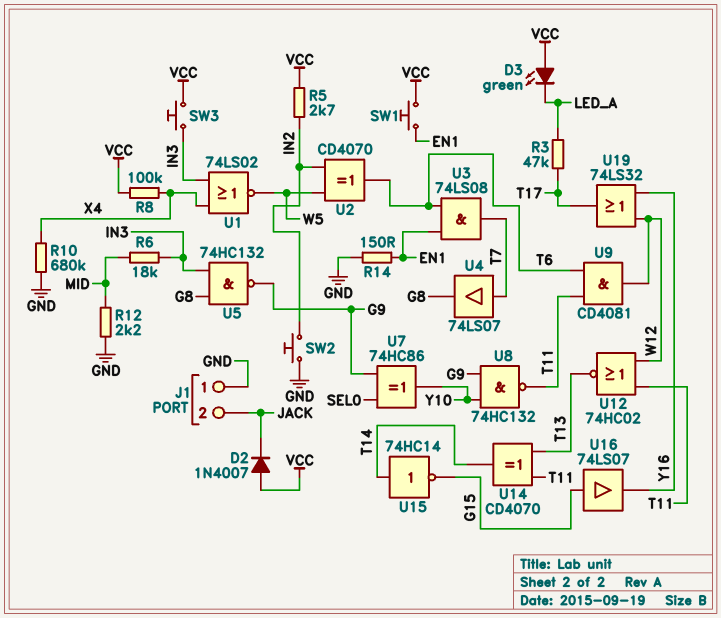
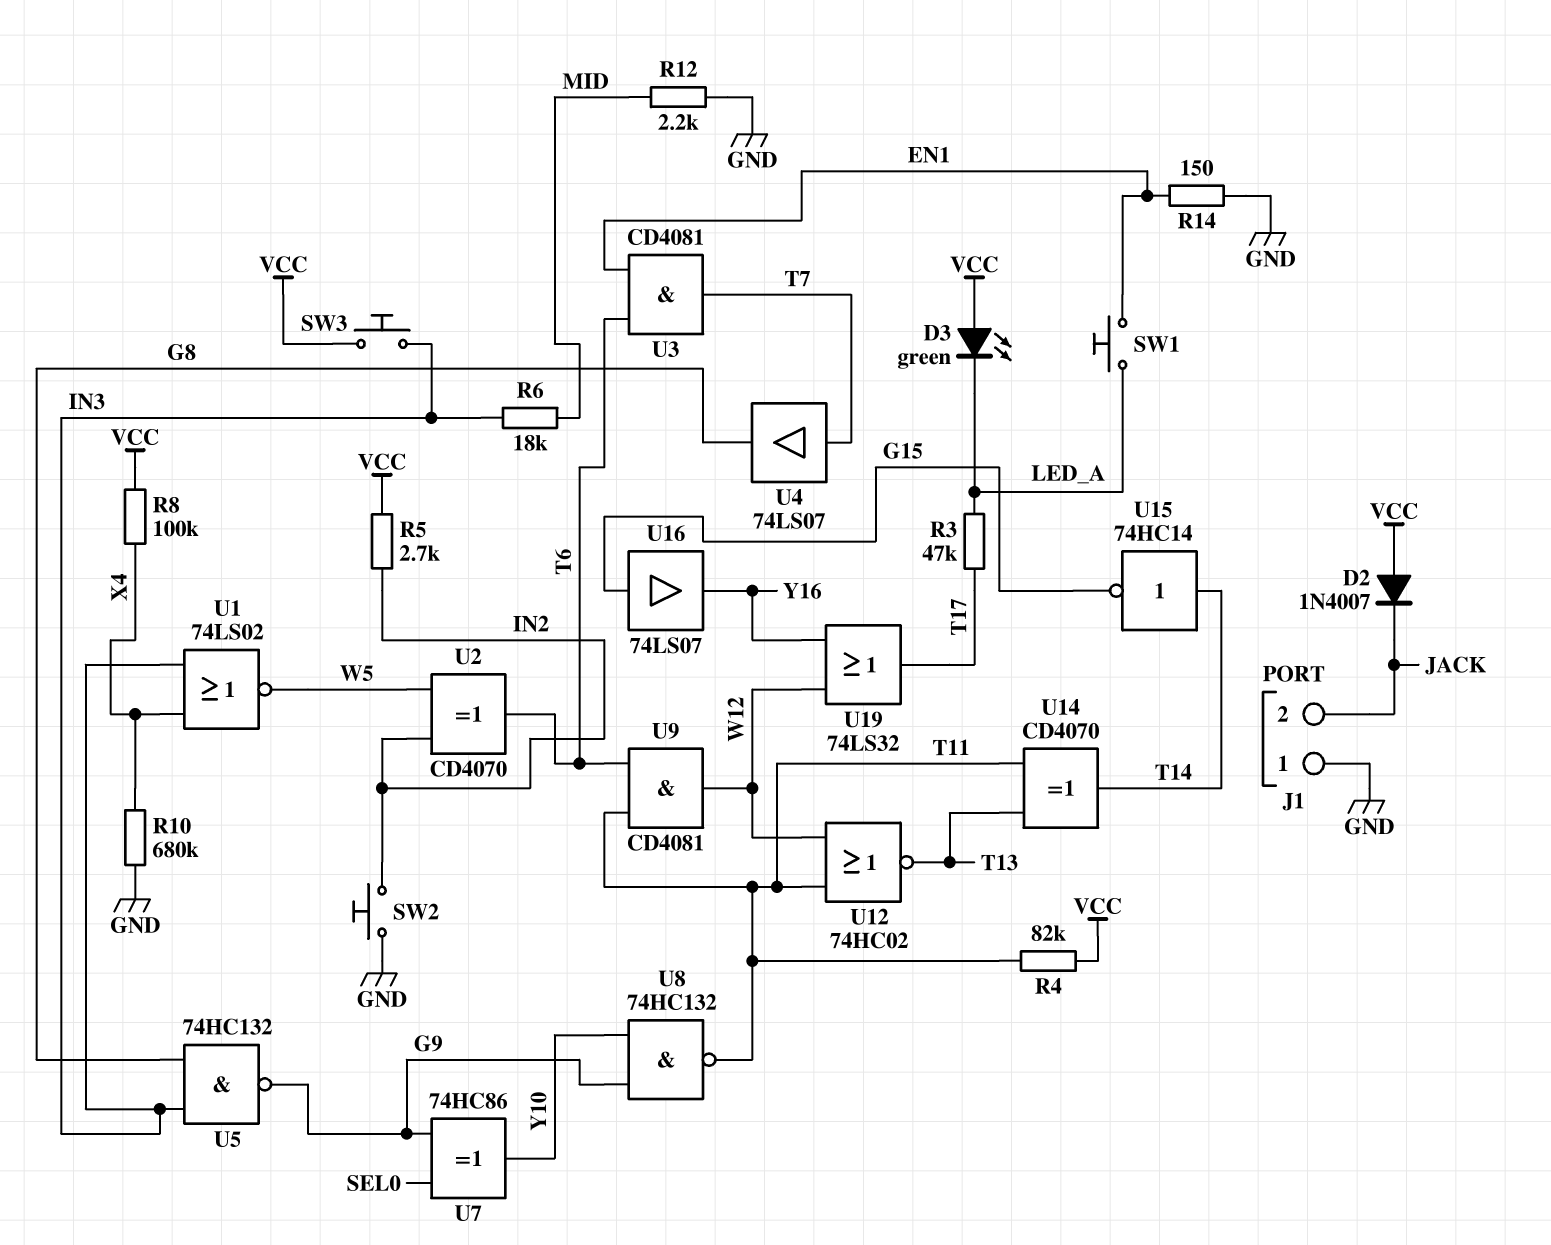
R4: none -> 82k (T11, VCC)
SW1: button (EN1, VCC) -> button (EN1, LED_A)
U3: AND 74LS08 (in EN1, in T6, out T7) -> AND CD4081 (in EN1, in T6, out T7)

